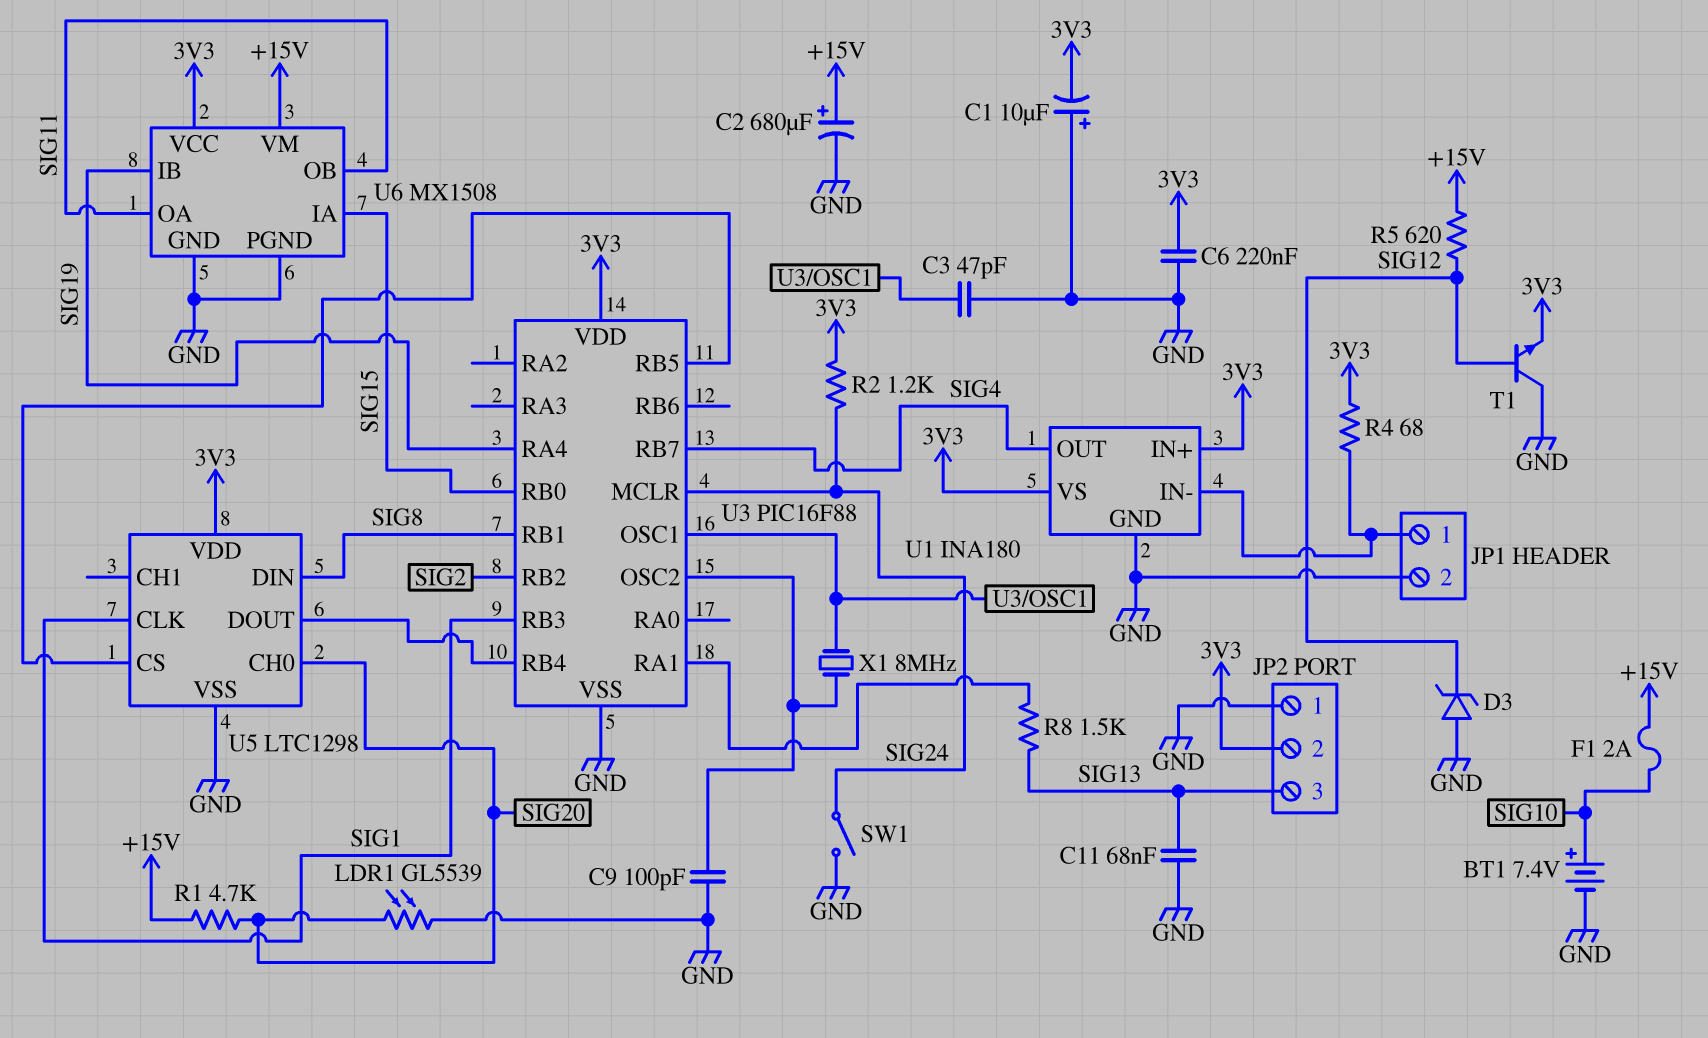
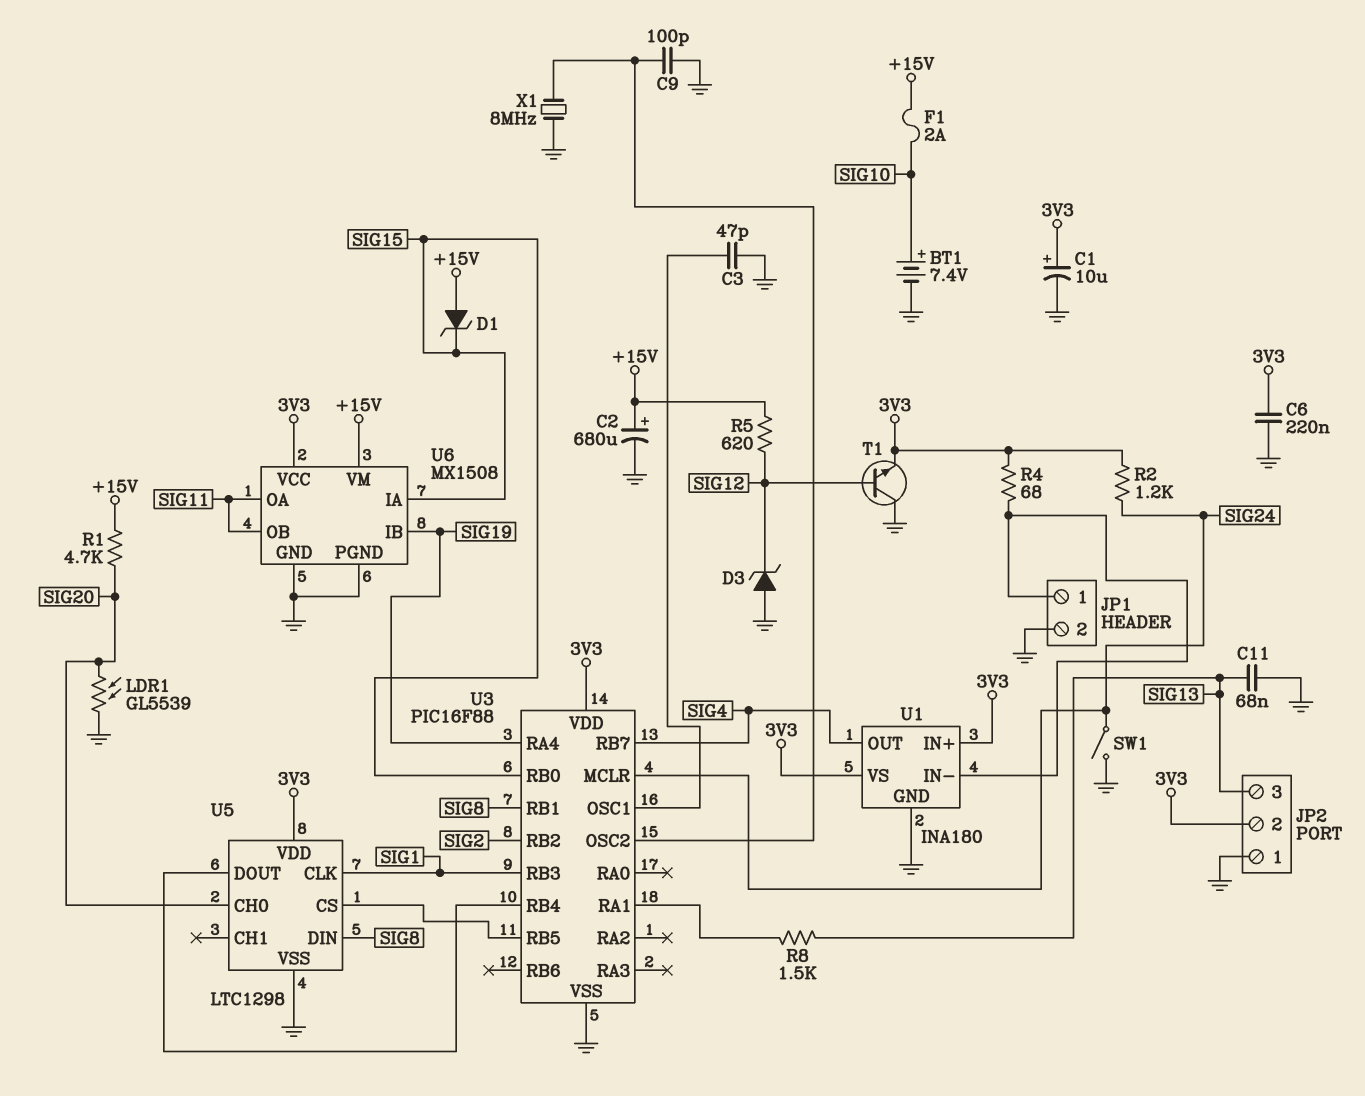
C1: 10uF (plus GND, minus 3V3) -> 10uF (plus 3V3, minus GND)
D1: none -> zener (A +15V, K SIG15)
X1: 8MHz (U3/OSC1, U3/OSC2) -> 8MHz (GND, U3/OSC2)

